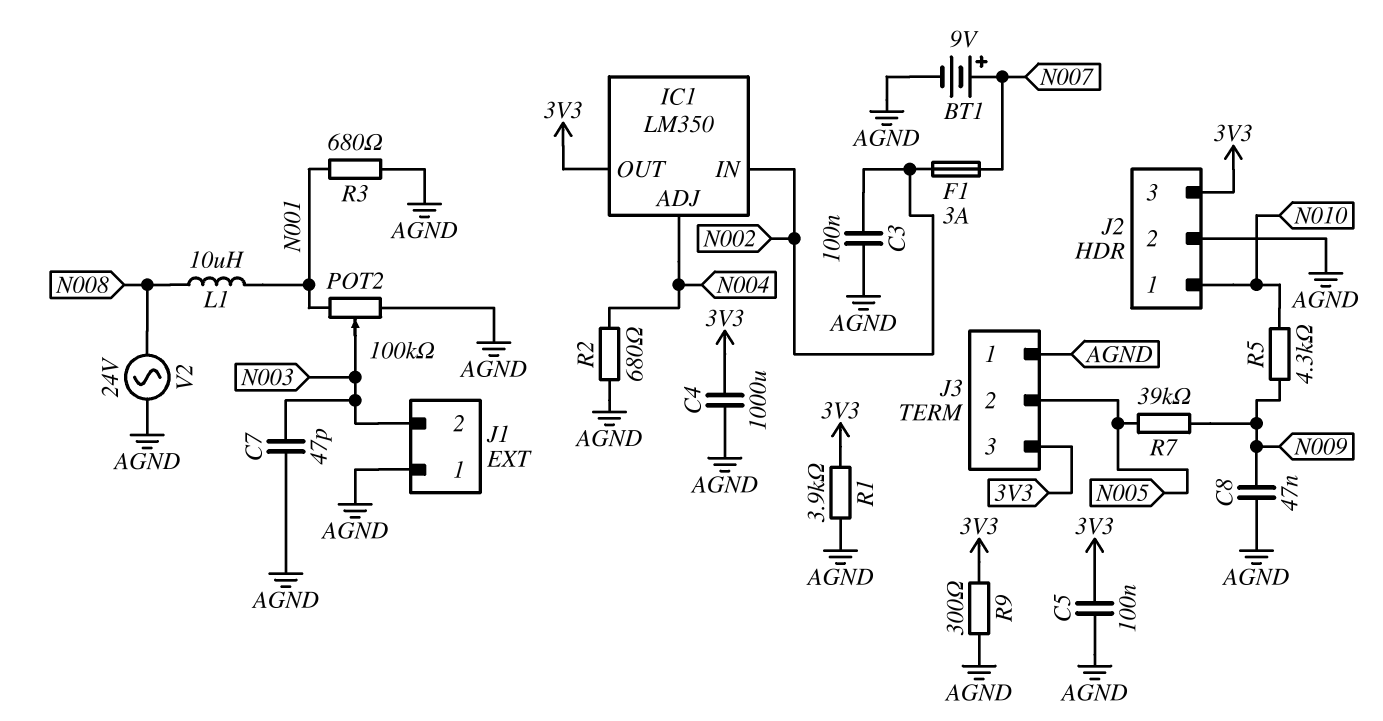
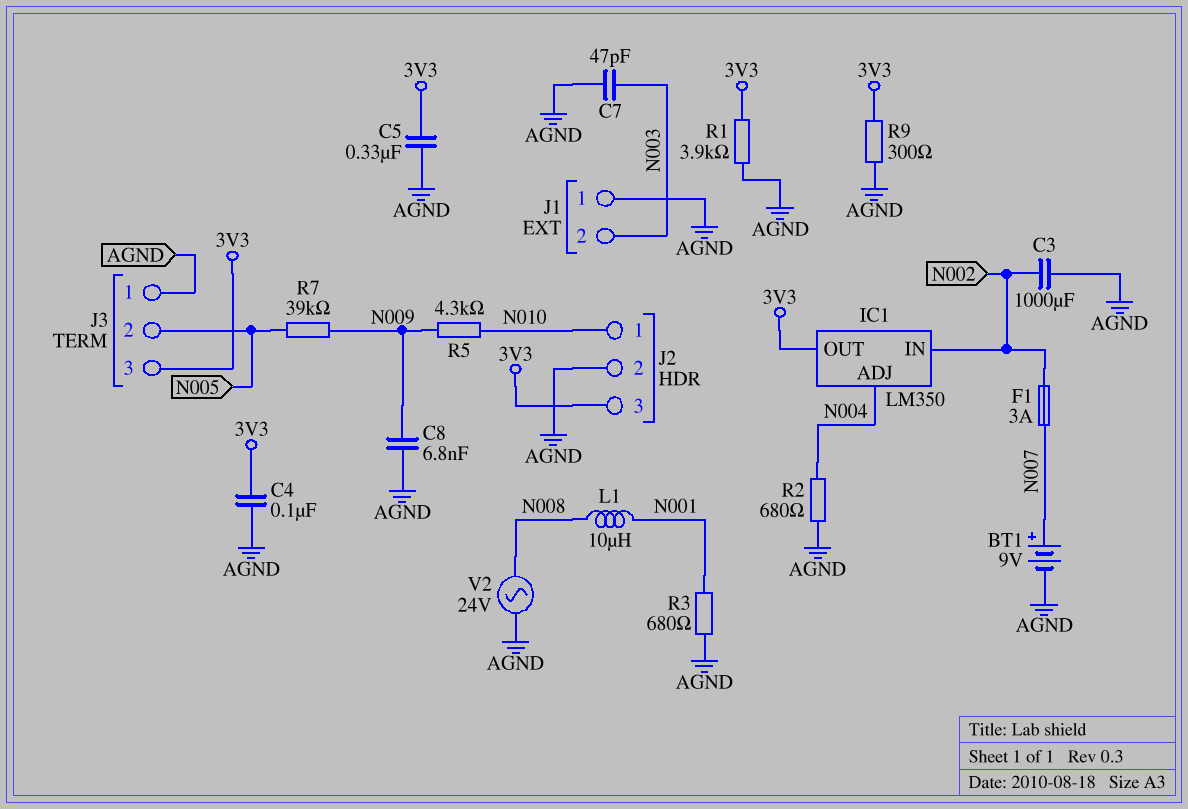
C3: 100nF (AGND, N002) -> 1000uF (AGND, N002)
C4: 1000uF (3V3, AGND) -> 100nF (3V3, AGND)
C5: 100nF (3V3, AGND) -> 330nF (3V3, AGND)
C8: 47nF (AGND, N009) -> 6.8nF (AGND, N009)
POT2: 100k (AGND, N001, wiper N003) -> none

